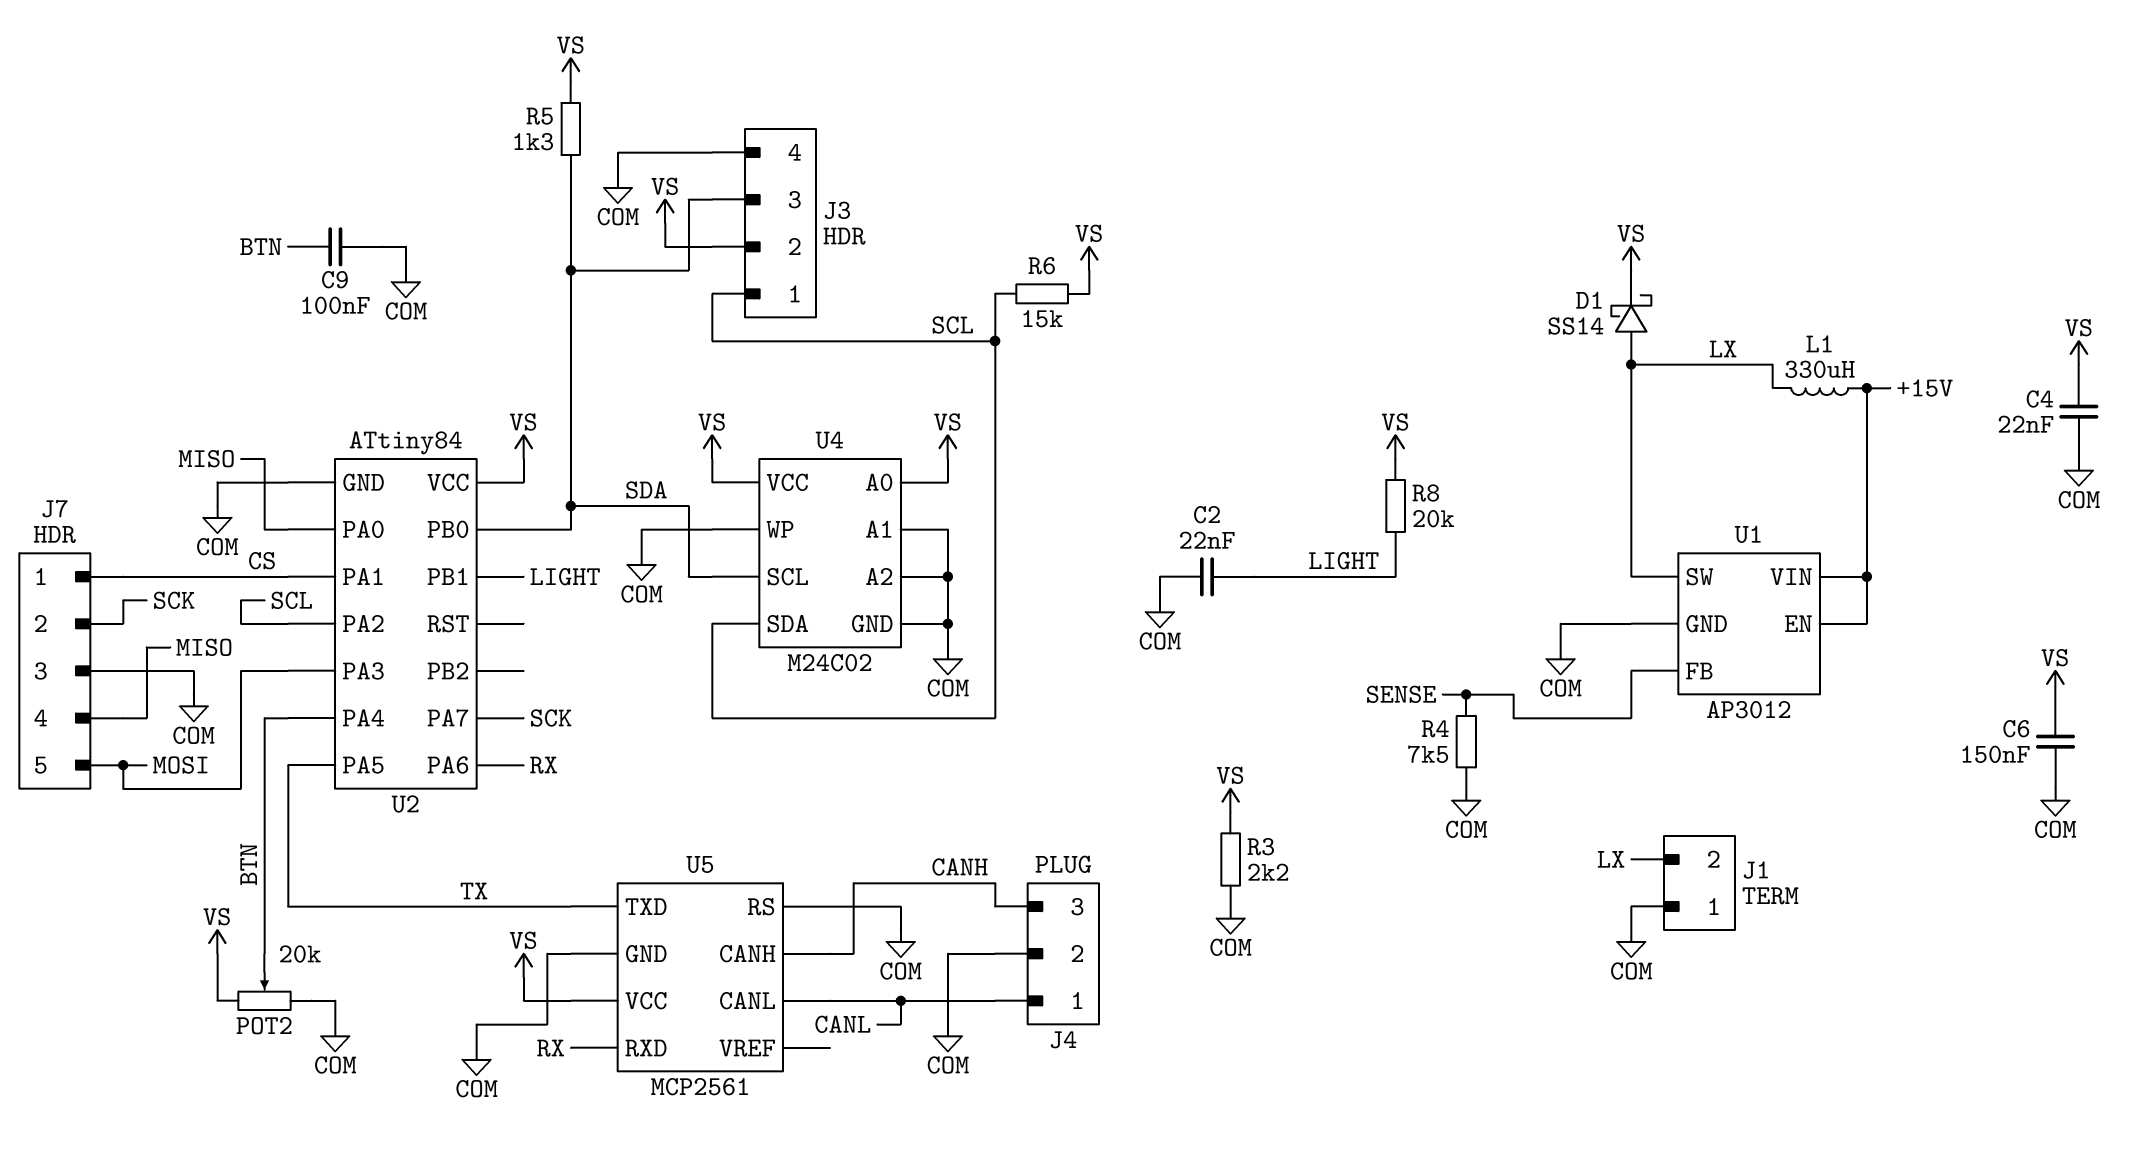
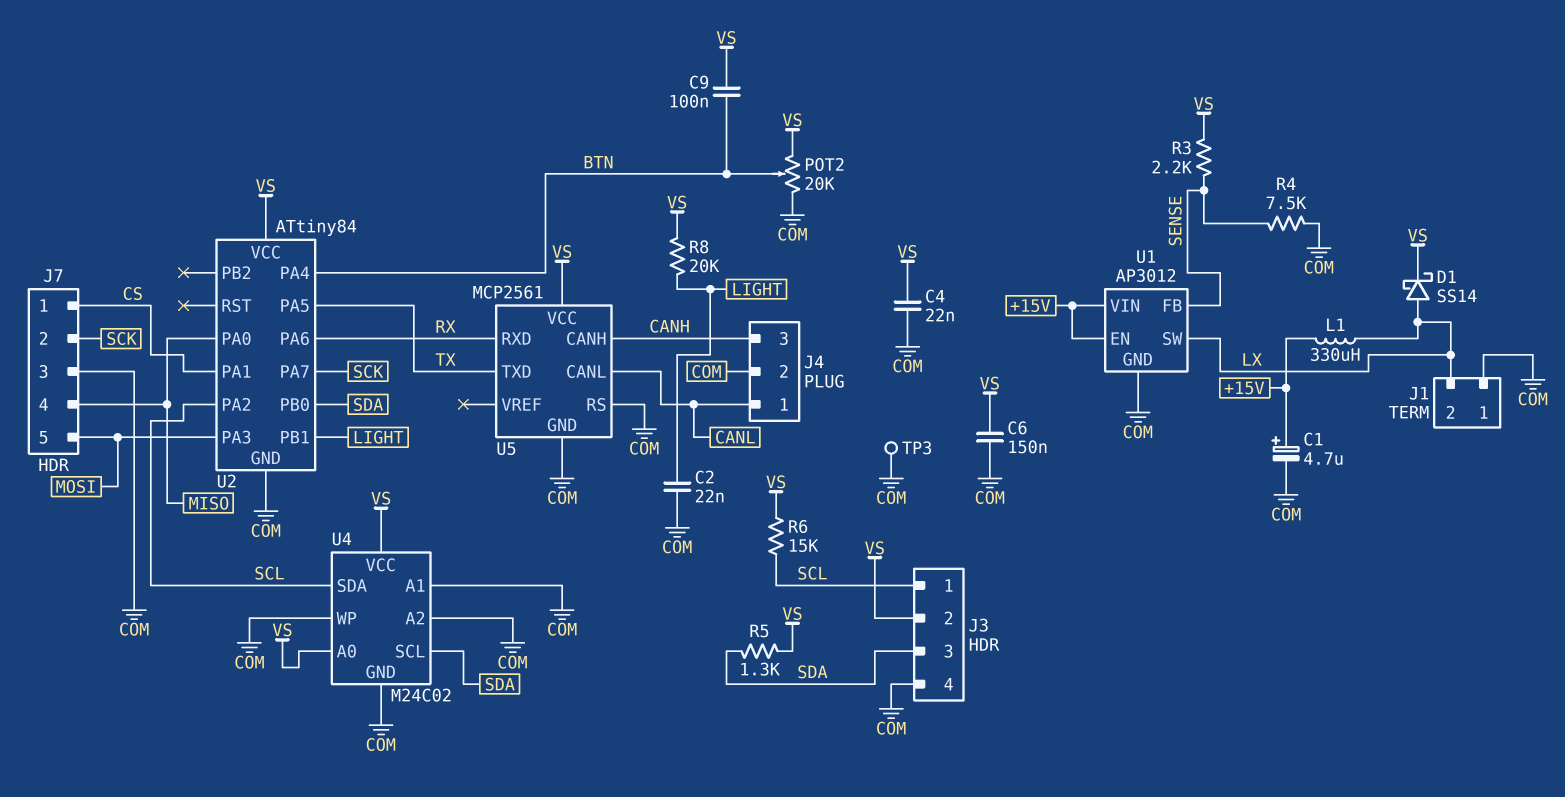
C1: none -> 4.7uF (plus +15V, minus COM)
C9: 100nF (BTN, COM) -> 100nF (BTN, VS)
R3: 2.2k (COM, VS) -> 2.2k (SENSE, VS)
TP3: none -> test point (COM)

